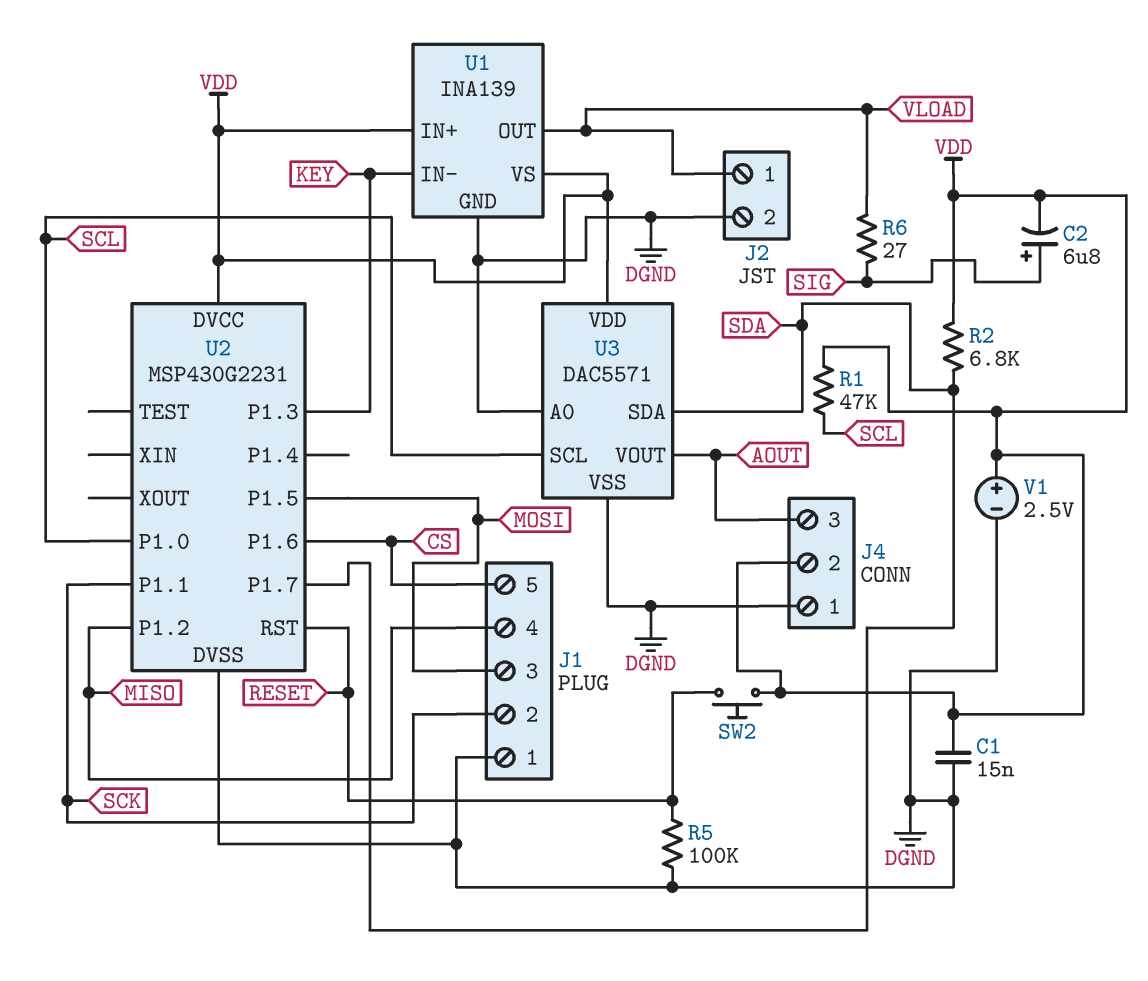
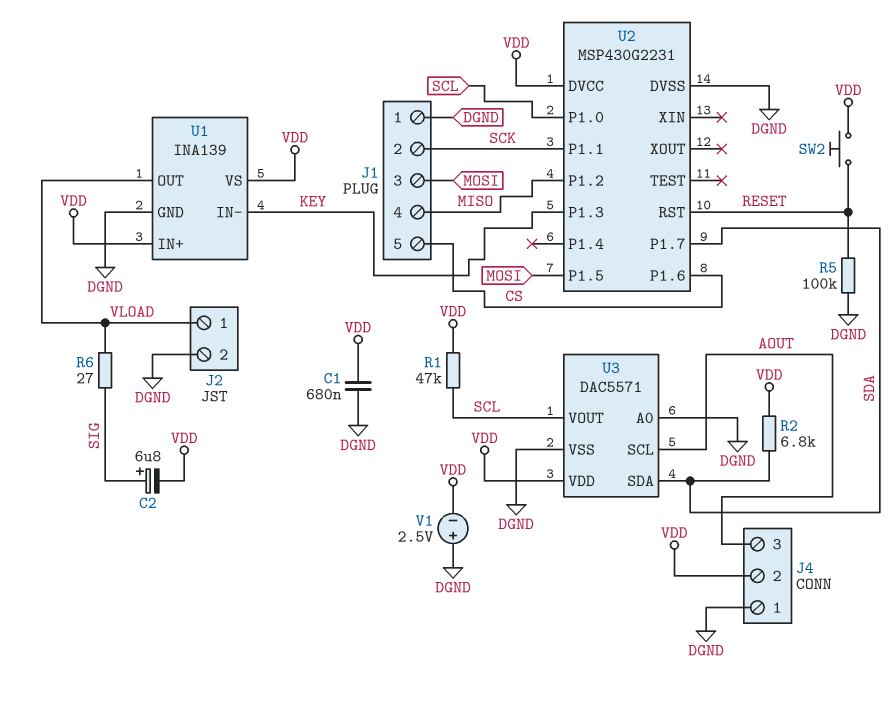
C1: 15nF (DGND, VDD) -> 680nF (DGND, VDD)
U3 pin SCL: SCL -> AOUT
U3 pin VOUT: AOUT -> SCL
V1: 2.5V (plus VDD, minus DGND) -> 2.5V (plus DGND, minus VDD)

